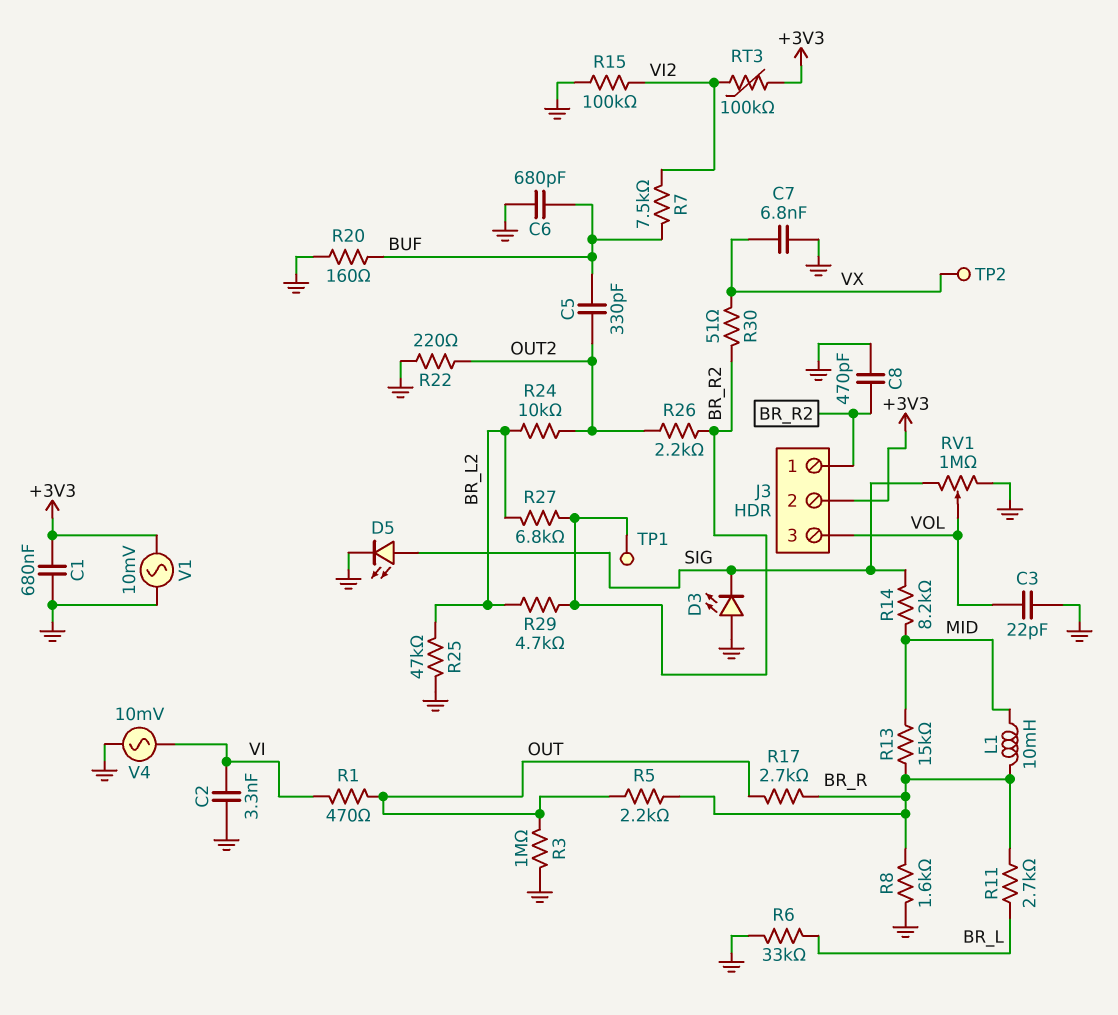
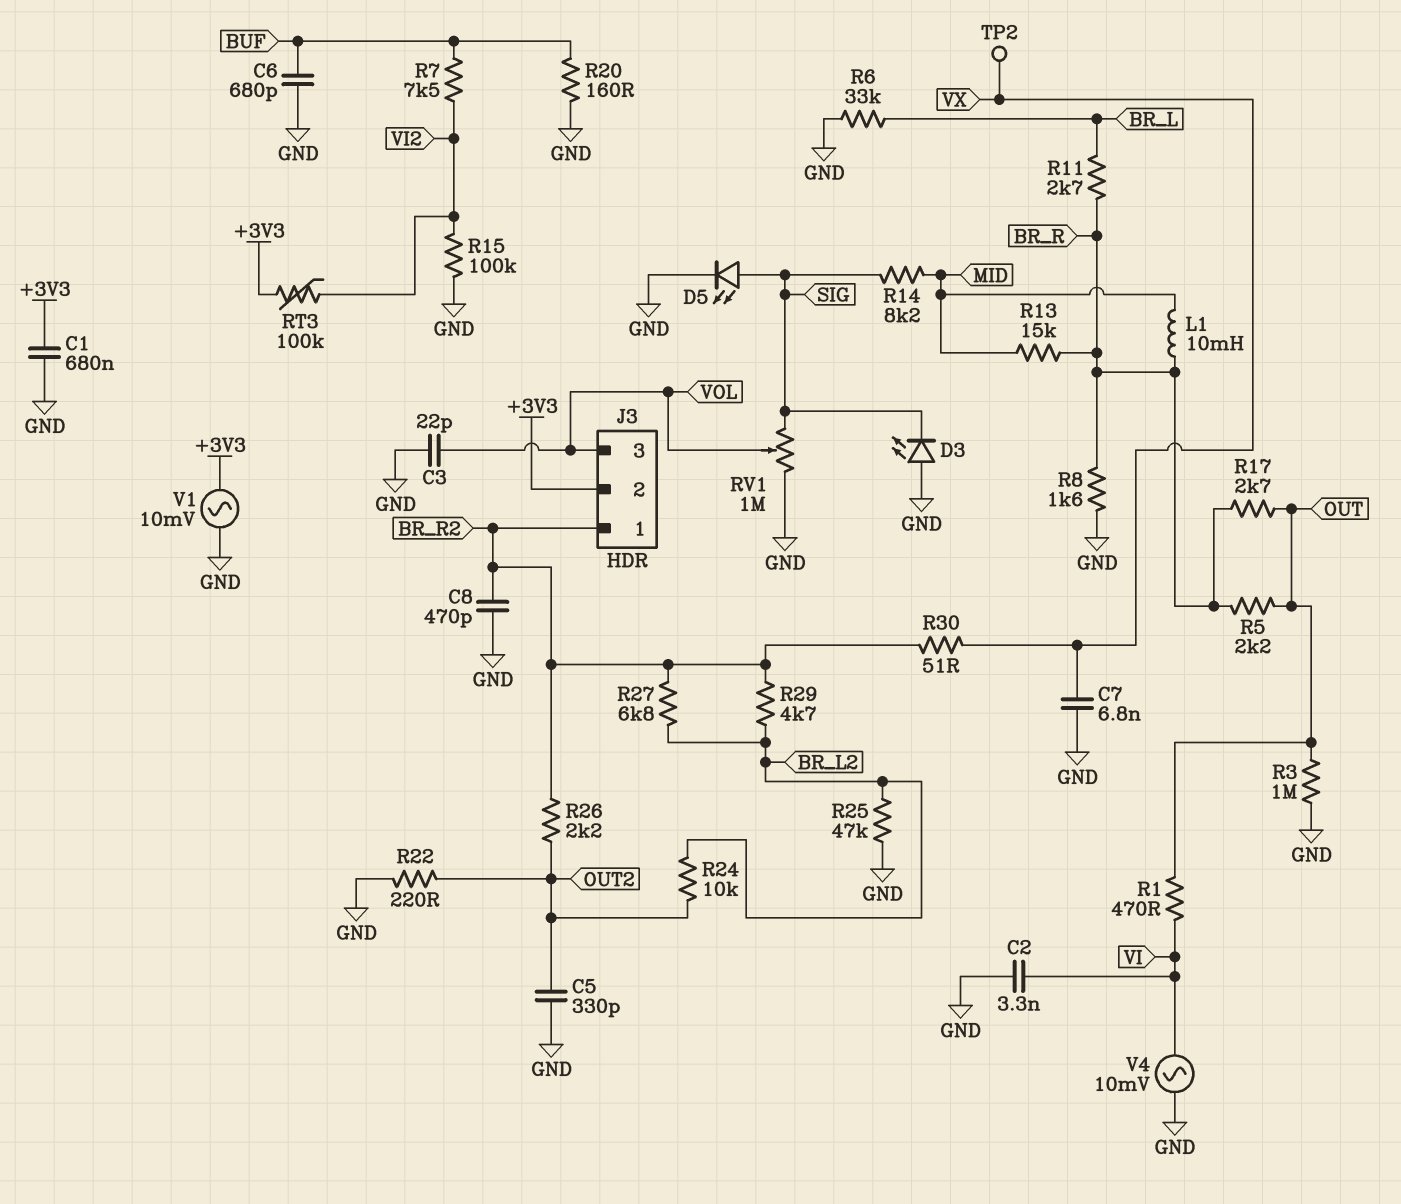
C5: 330pF (BUF, OUT2) -> 330pF (GND, OUT2)
TP1: test point (BR_R2) -> none

